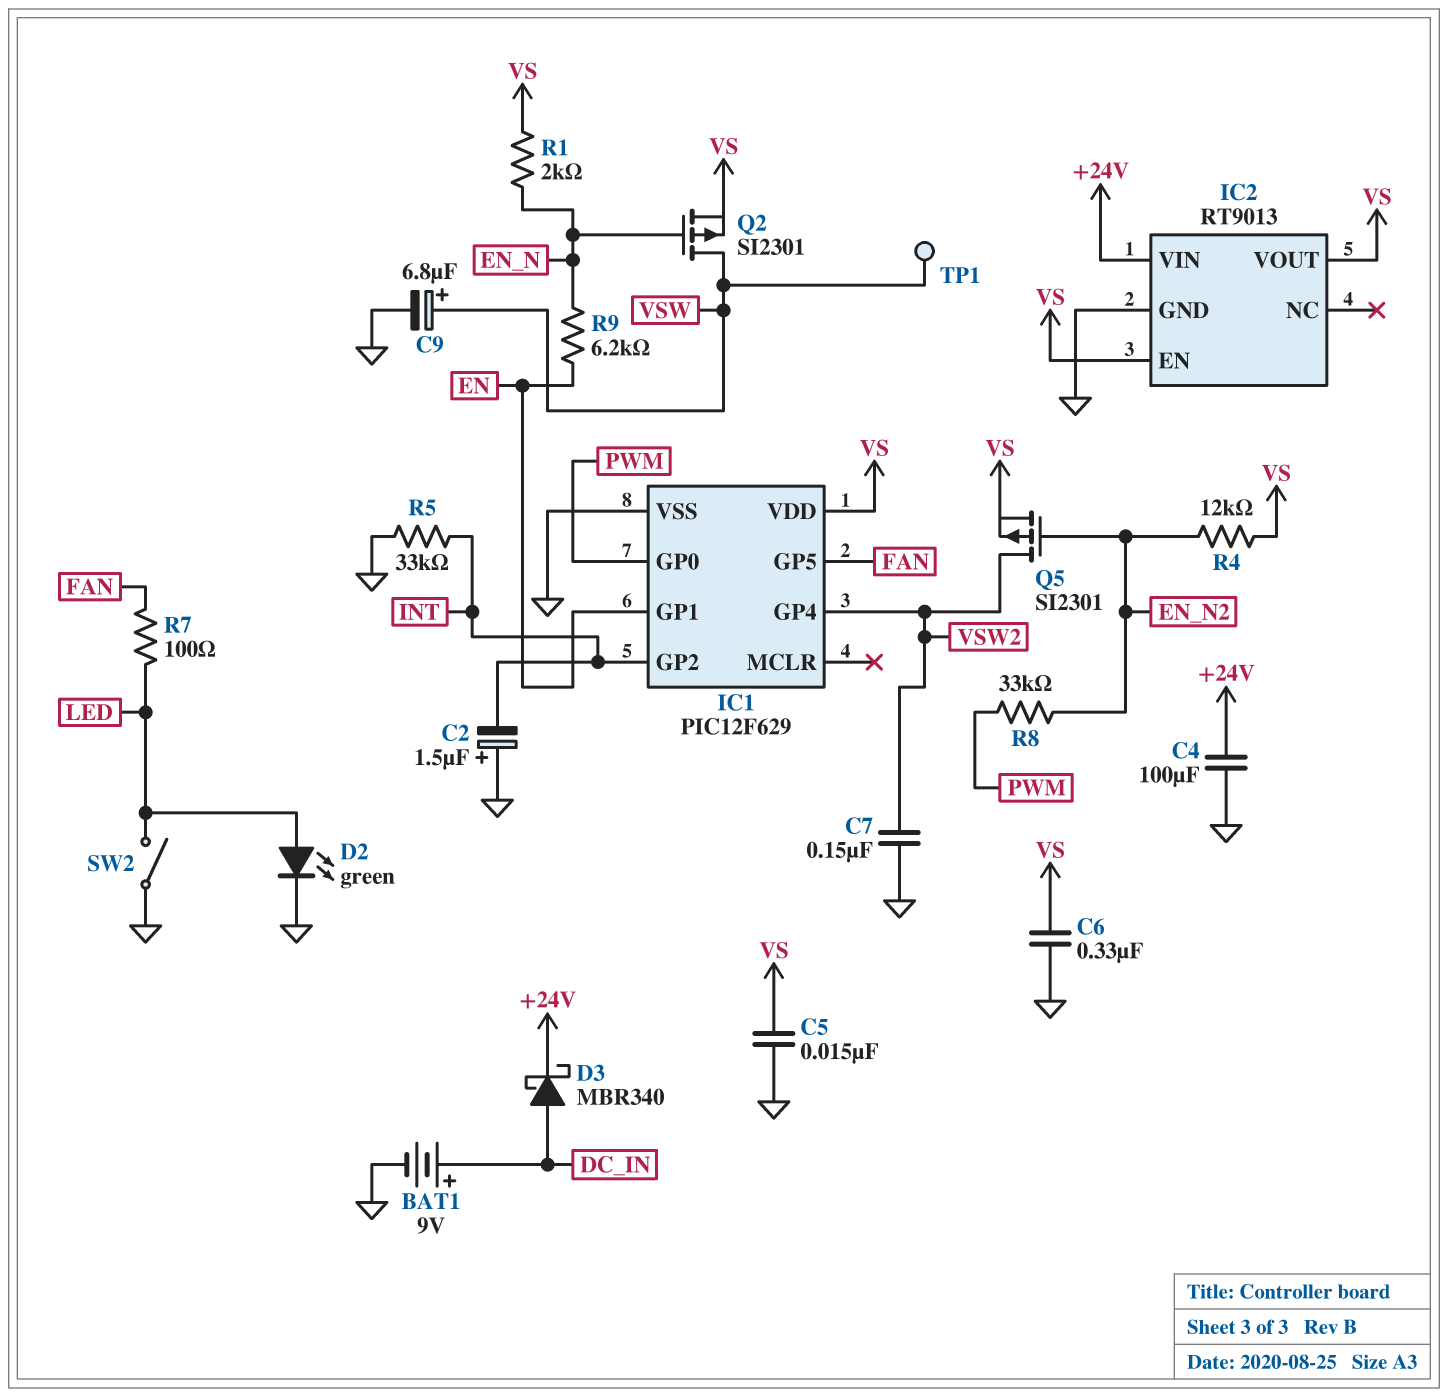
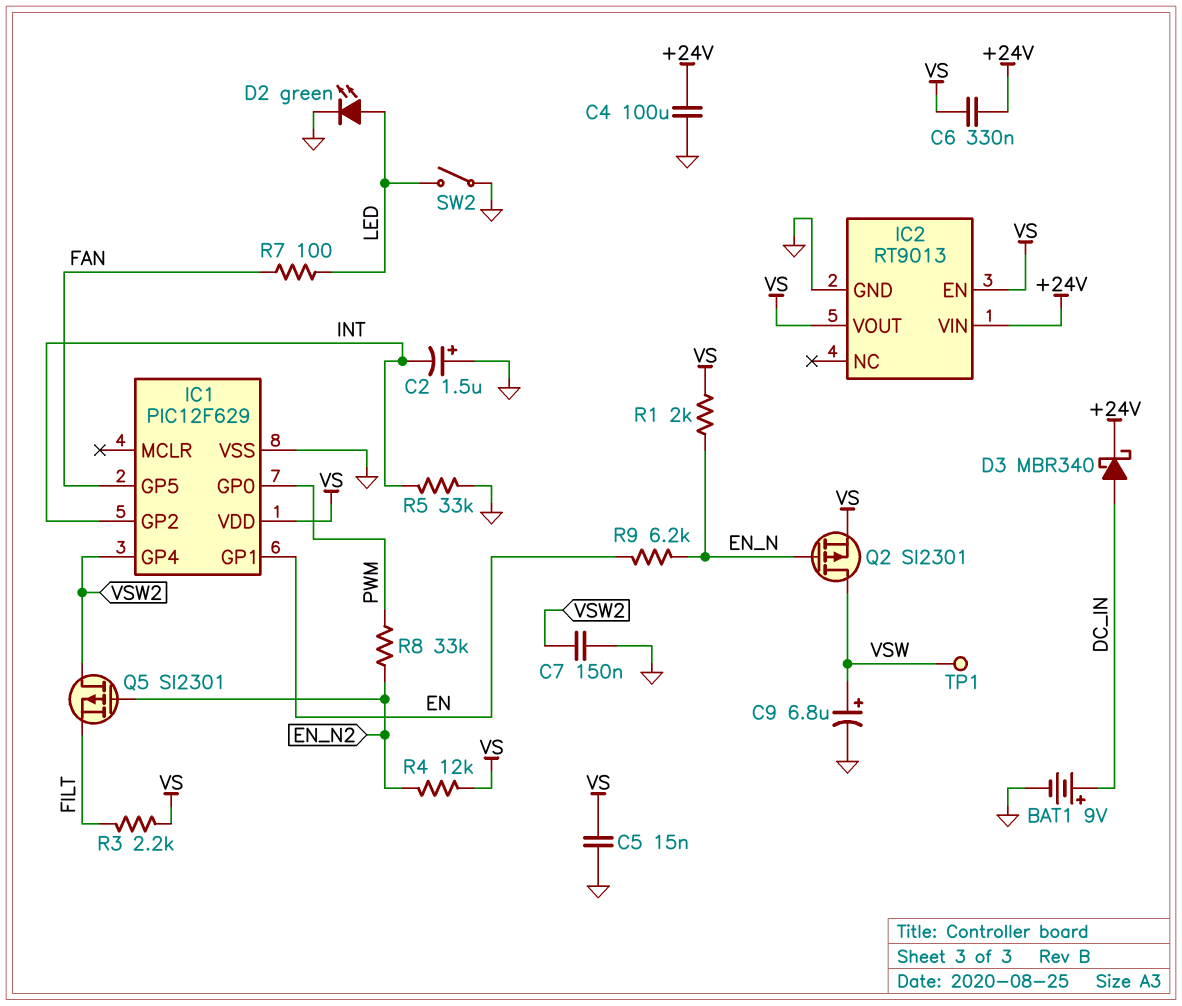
C6: 330nF (GND, VS) -> 330nF (+24V, VS)
Q5: PMOS SI2301 (G EN_N2, D VSW2, S VS) -> PMOS SI2301 (G EN_N2, D VSW2, S FILT)
R3: none -> 2.2k (FILT, VS)

